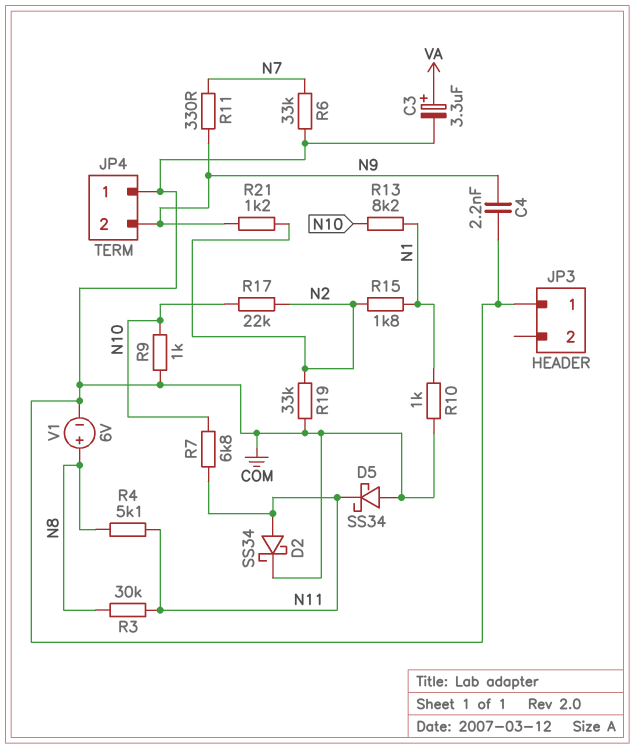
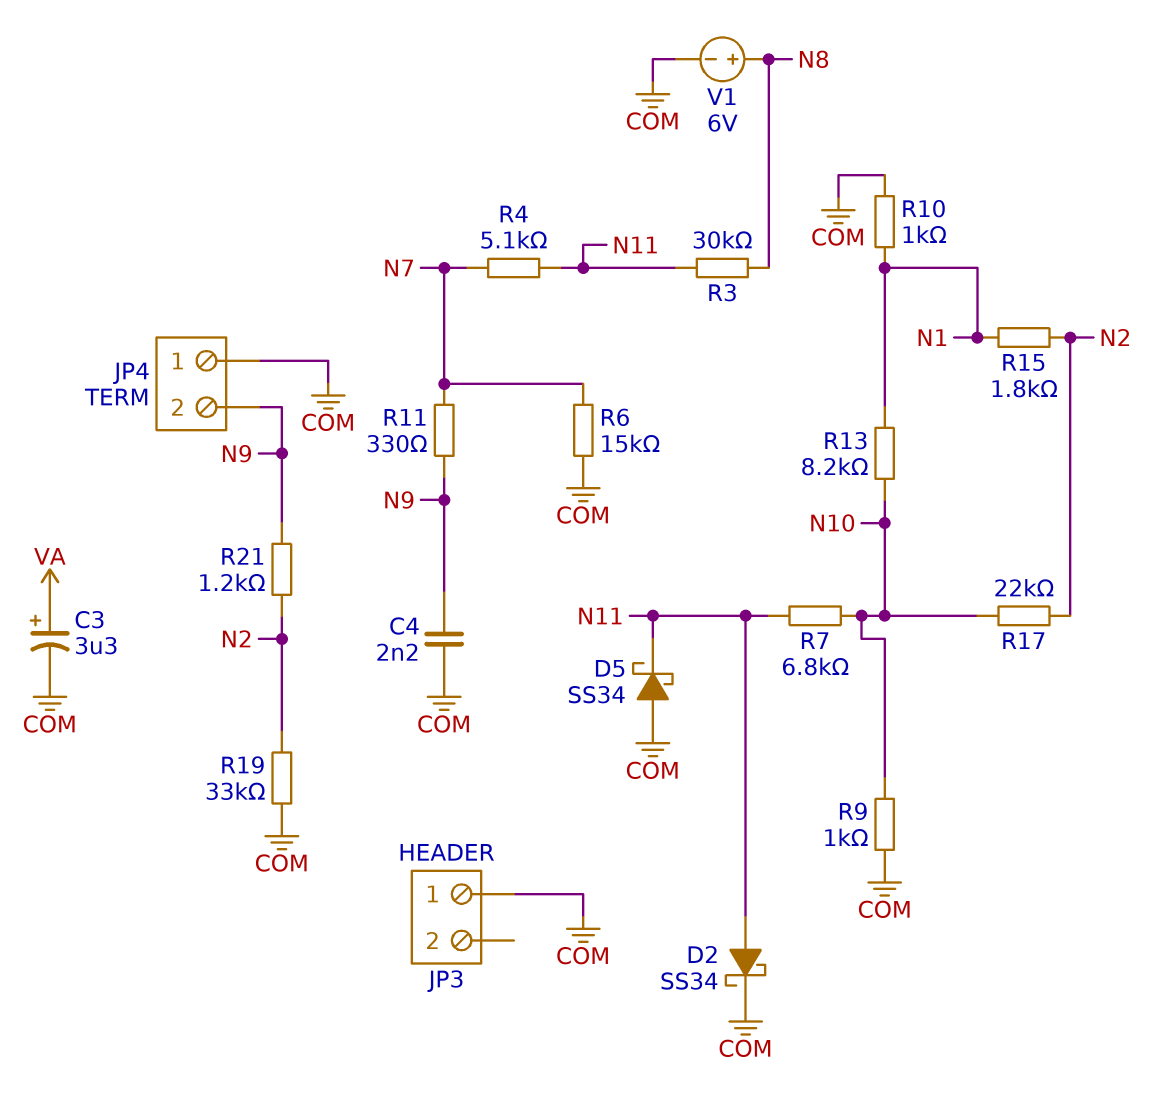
R4: 5.1k (N8, N11) -> 5.1k (N7, N11)
R6: 33k (COM, N7) -> 15k (COM, N7)

